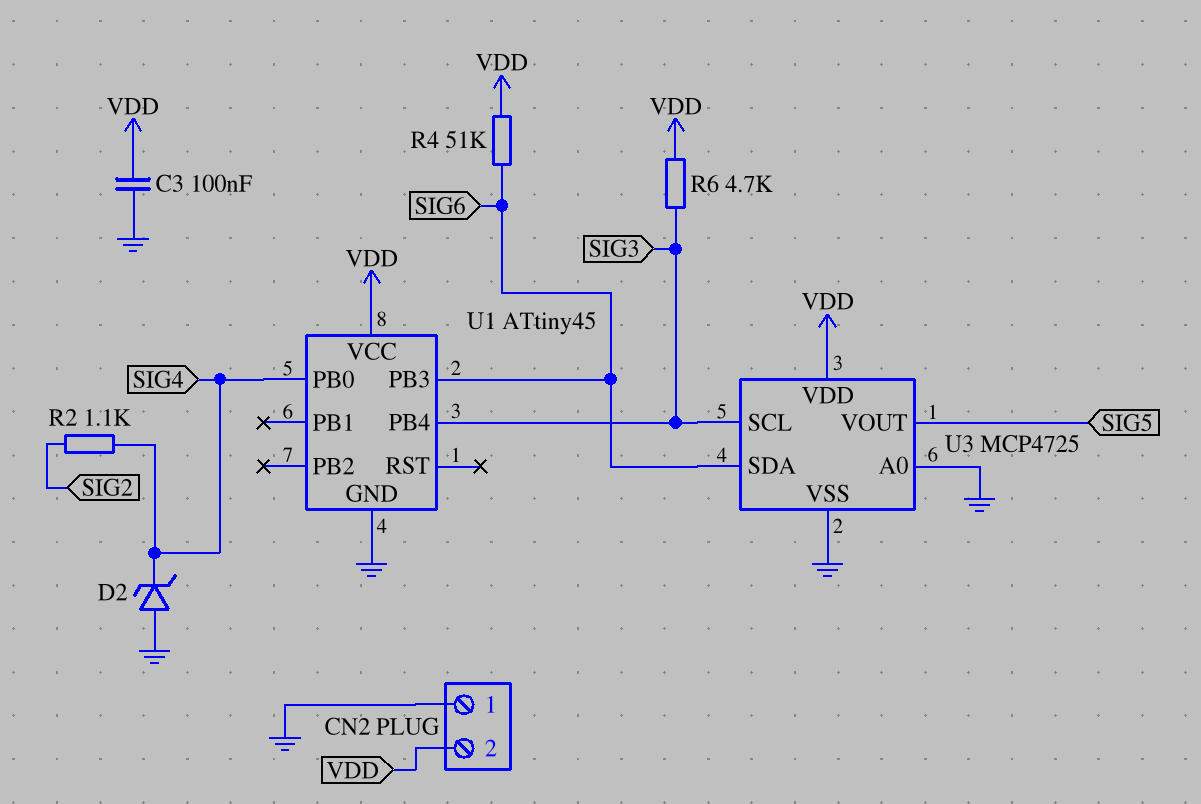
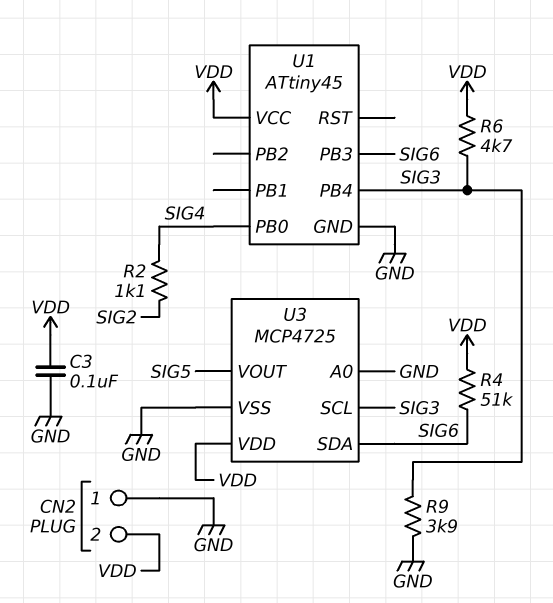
D2: zener (A GND, K SIG4) -> none
R9: none -> 3.9k (GND, SIG3)

